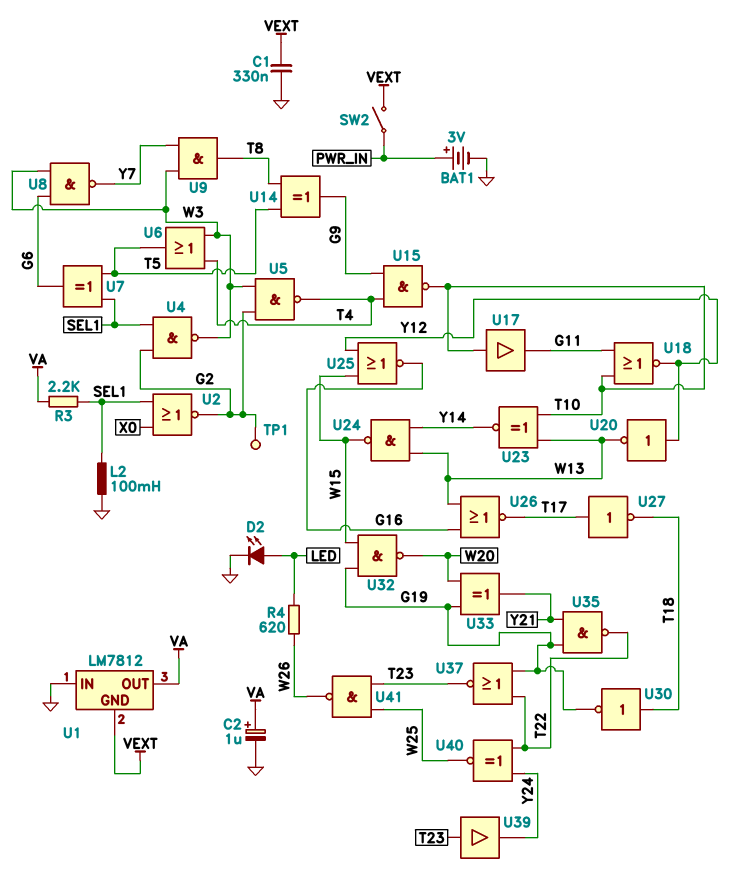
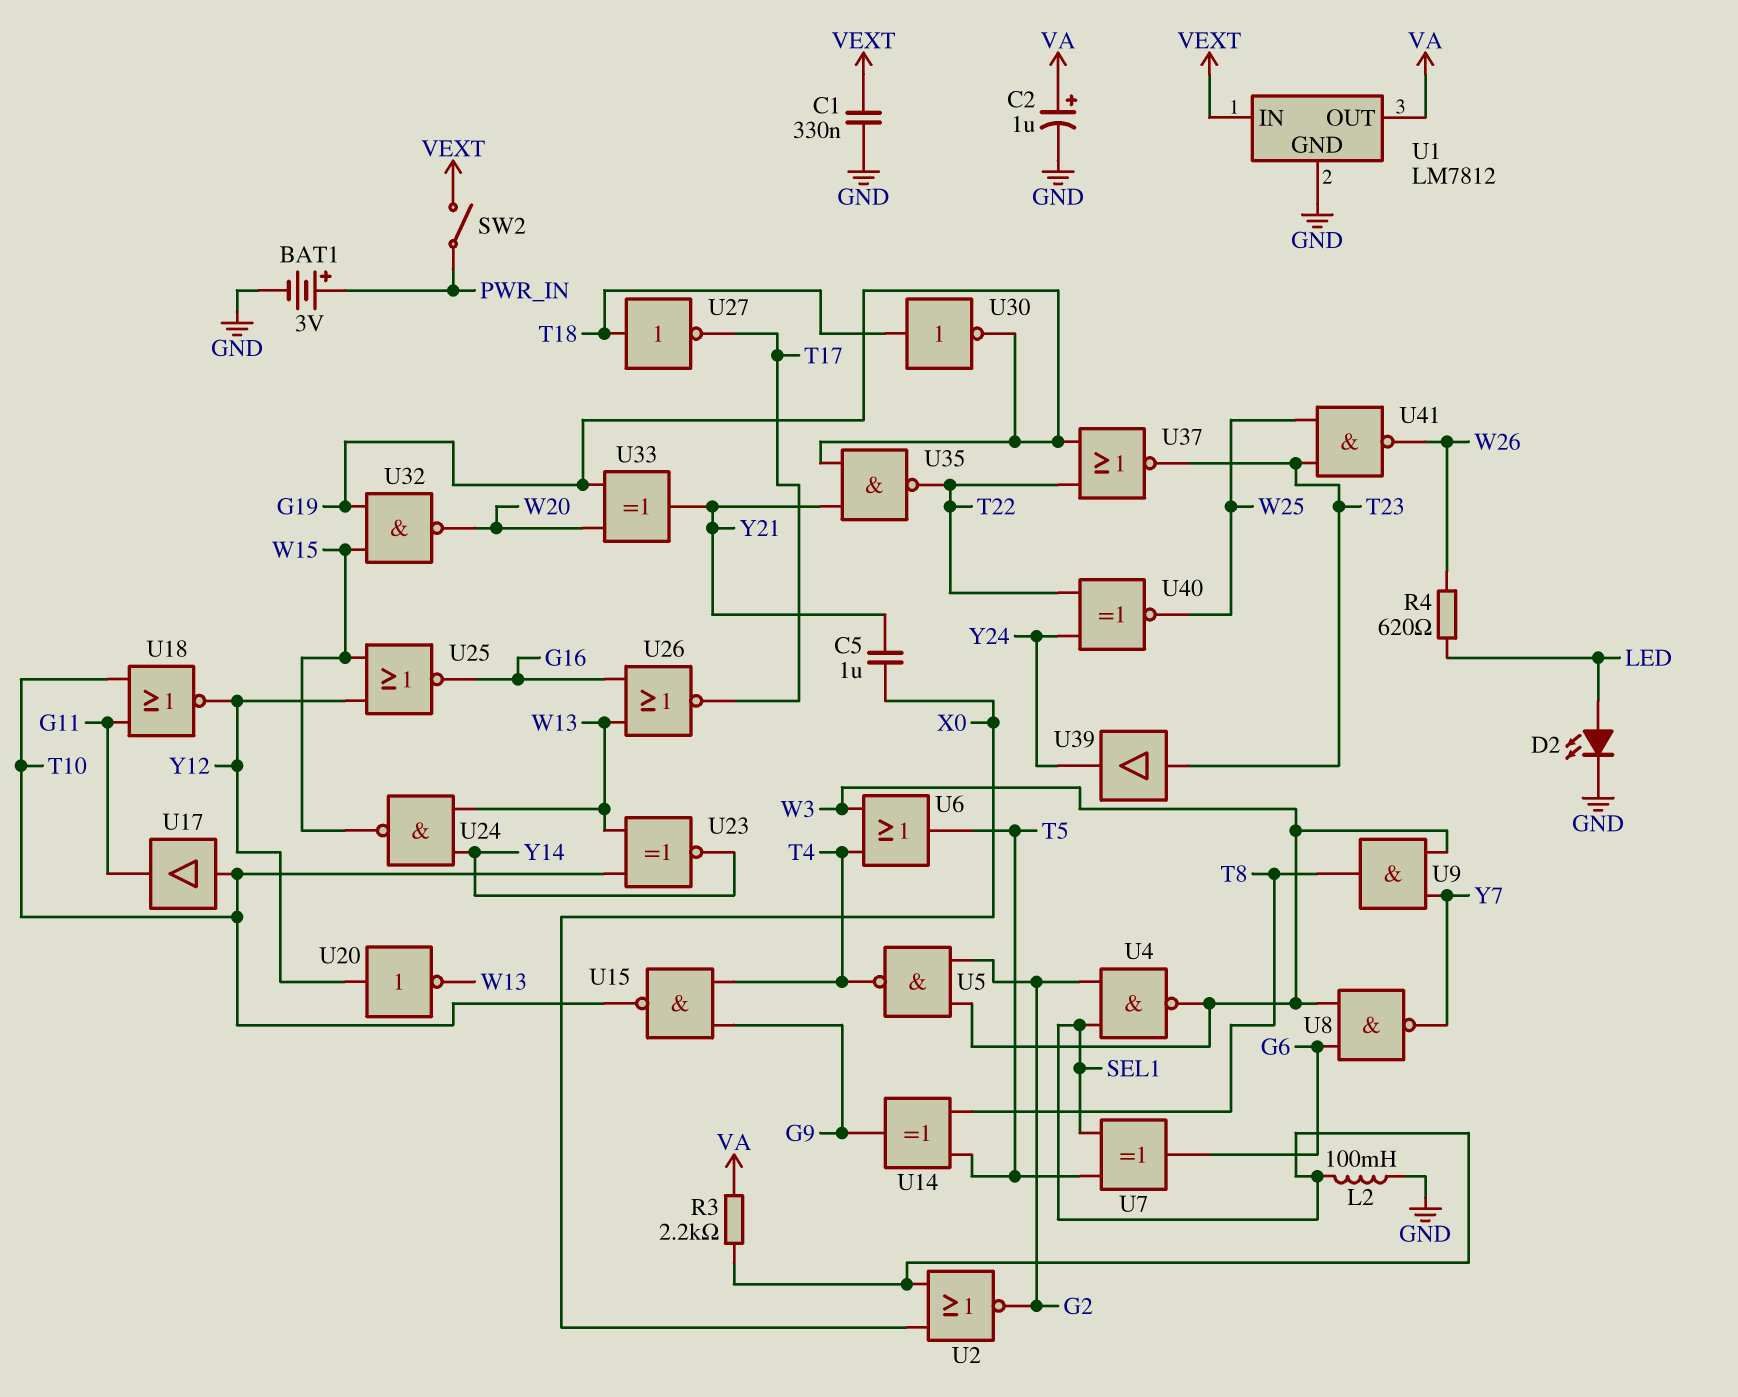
C5: none -> 1uF (X0, Y21)
TP1: test point (G2) -> none
U1 pin GND: VEXT -> GND
U1 pin IN: GND -> VEXT
U27: NOT (in T17, out T18) -> NOT (in T18, out T17)

